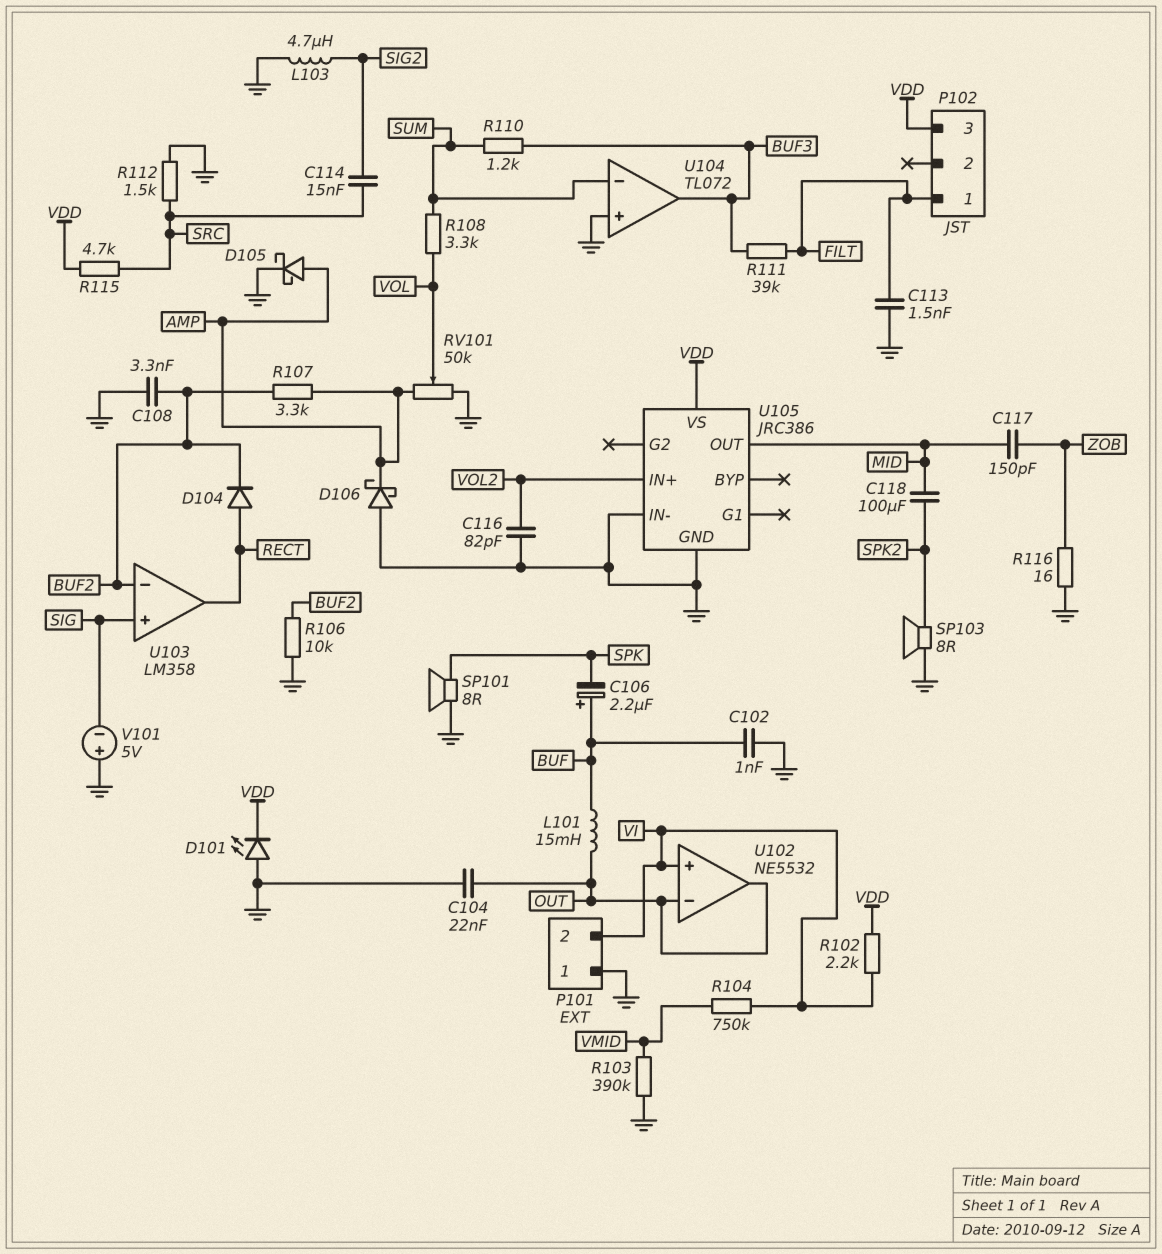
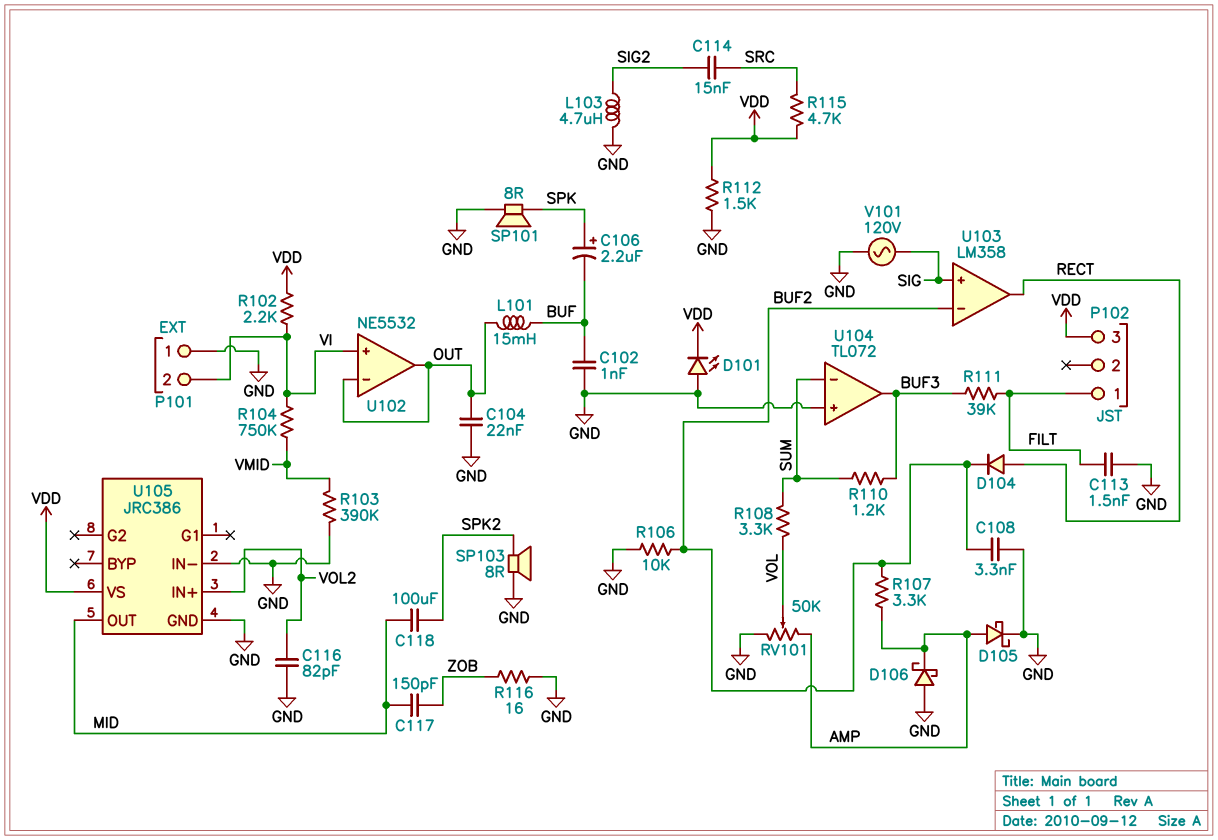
C106: 2.2uF (plus BUF, minus SPK) -> 2.2uF (plus SPK, minus BUF)
R112: 1.5k (GND, SRC) -> 1.5k (GND, VDD)
V101: 5V (plus GND, minus SIG) -> AC 120V (GND, SIG)

